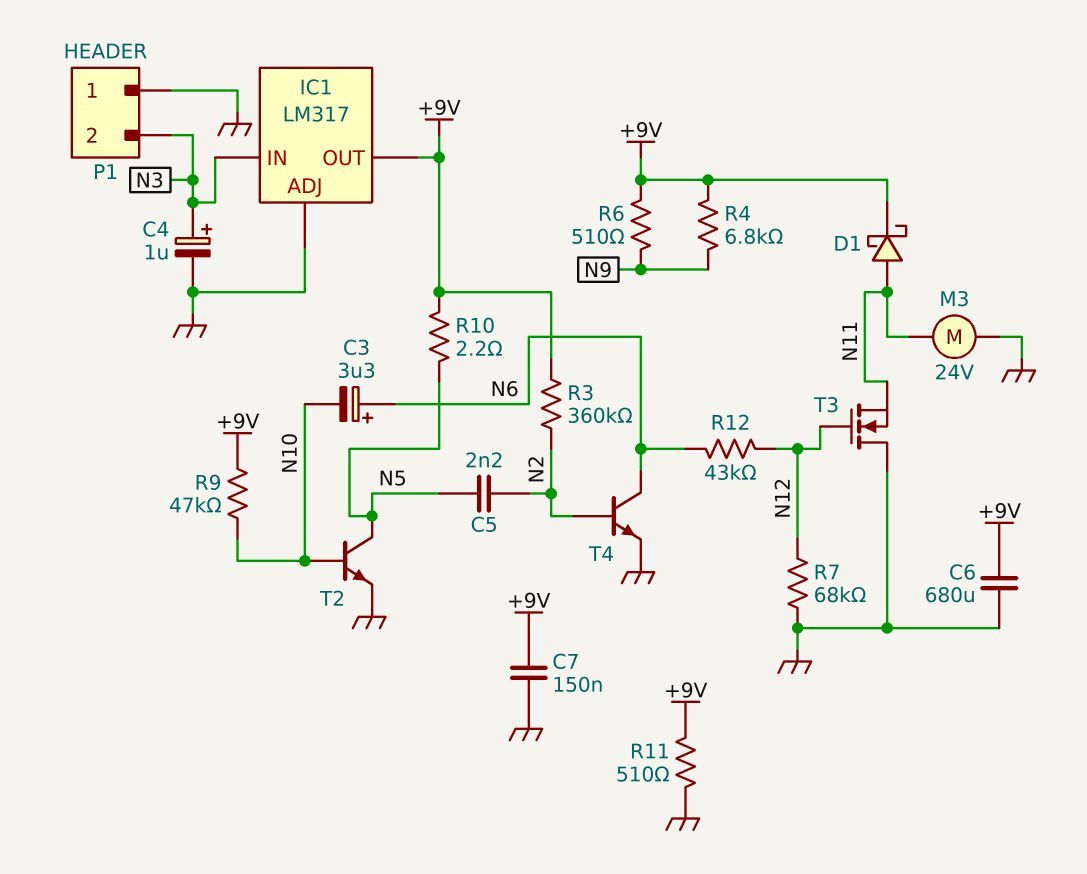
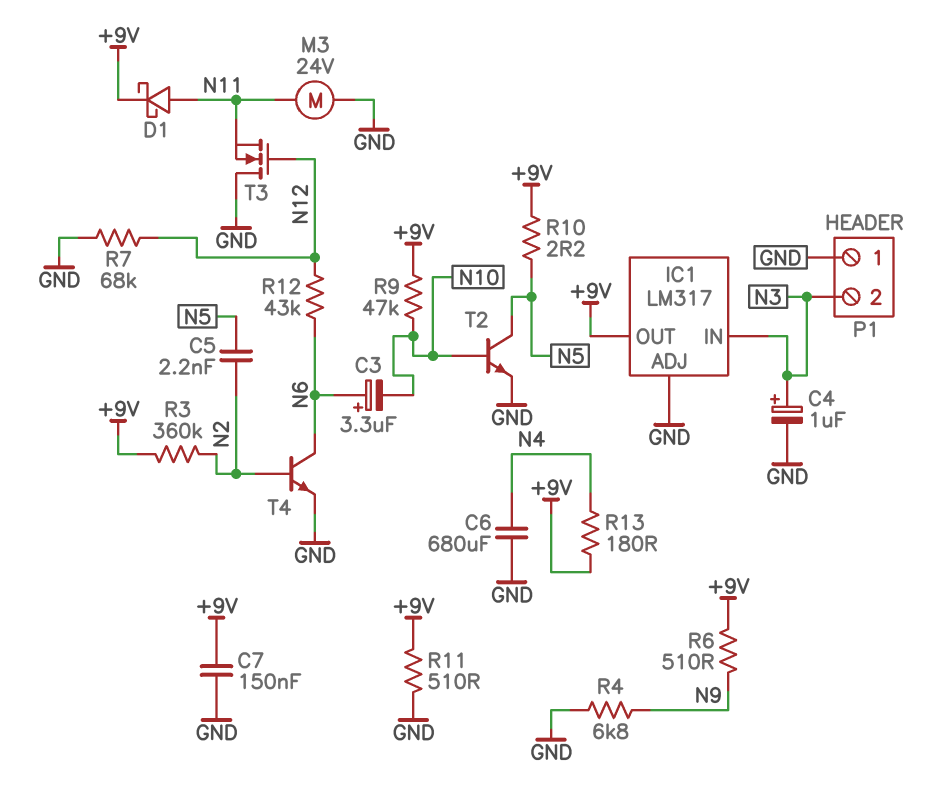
C6: 680uF (+9V, GND) -> 680uF (GND, N4)
R4: 6.8k (+9V, N9) -> 6.8k (GND, N9)
R13: none -> 180 (+9V, N4)

